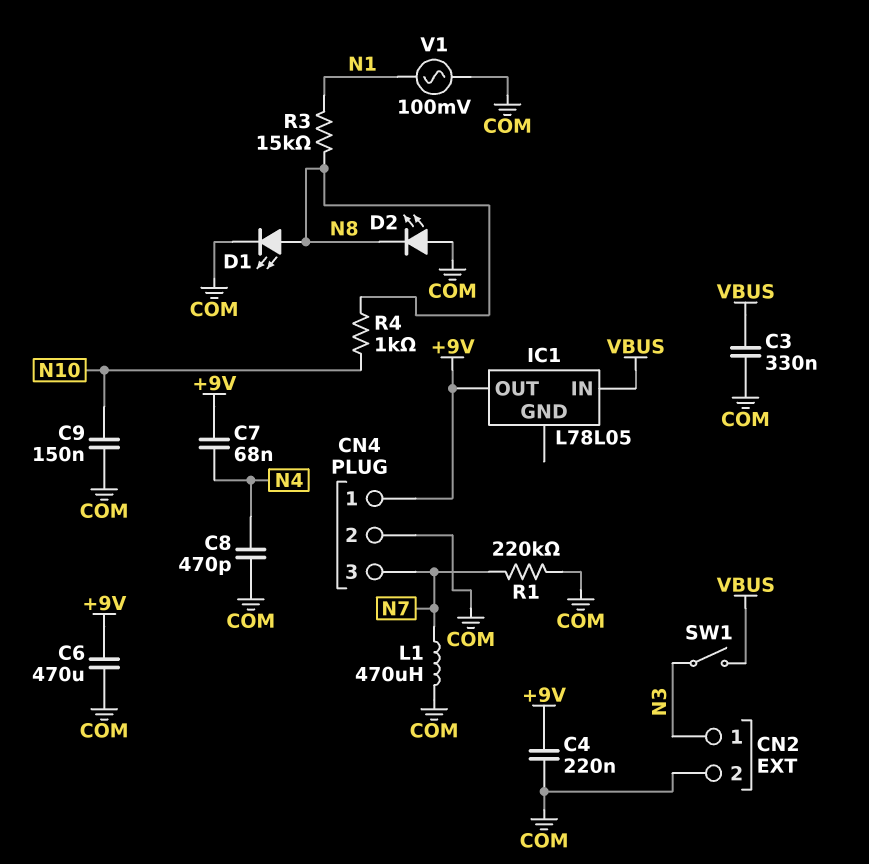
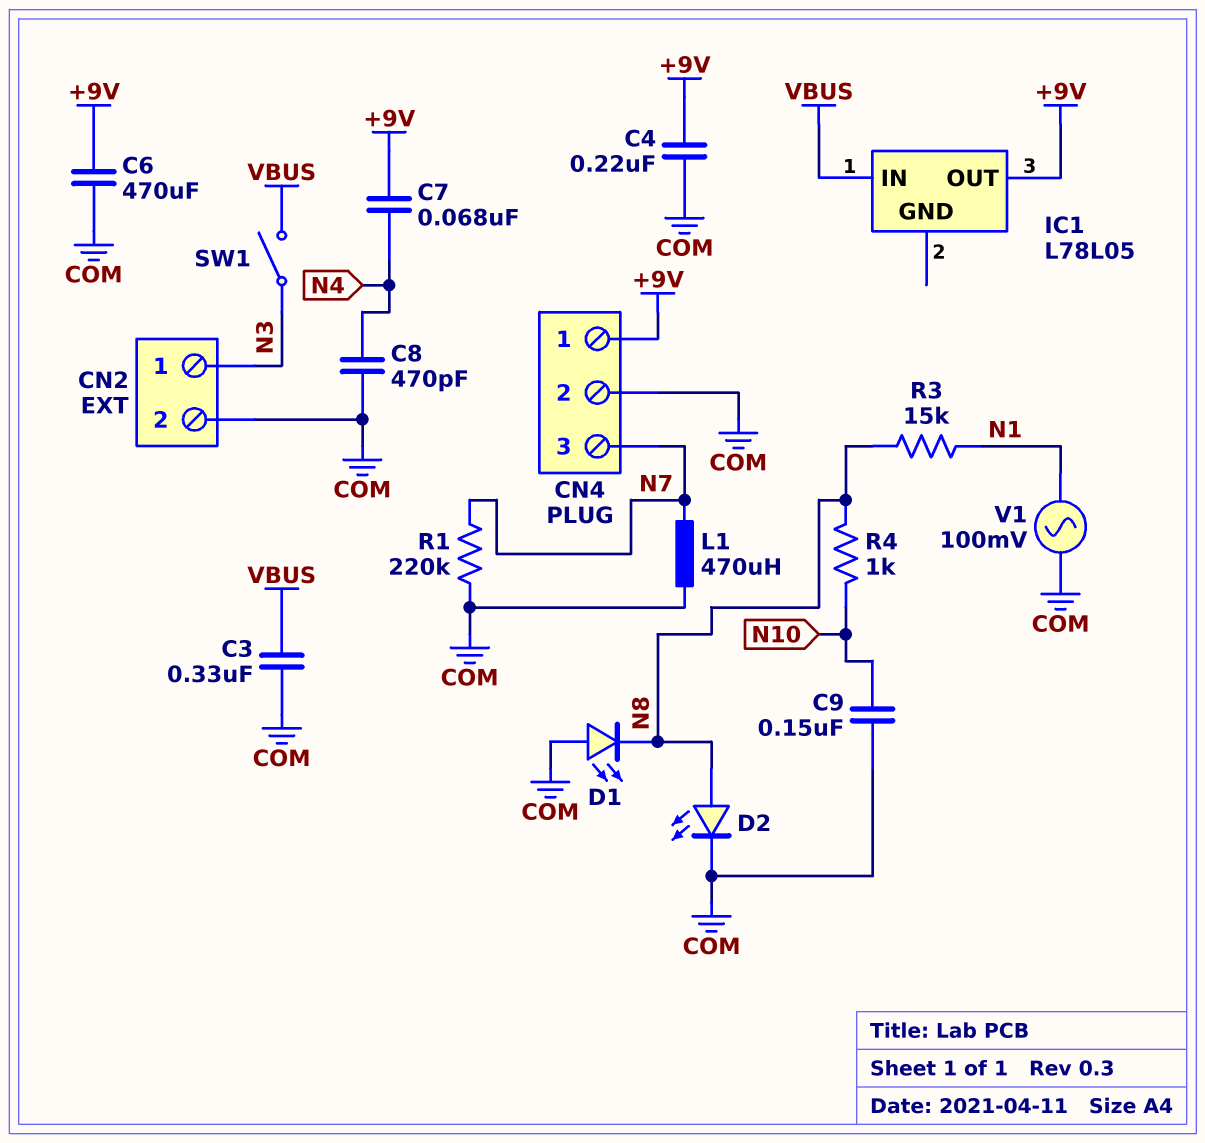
D1: LED (A N8, K COM) -> LED (A COM, K N8)
D2: LED (A COM, K N8) -> LED (A N8, K COM)

